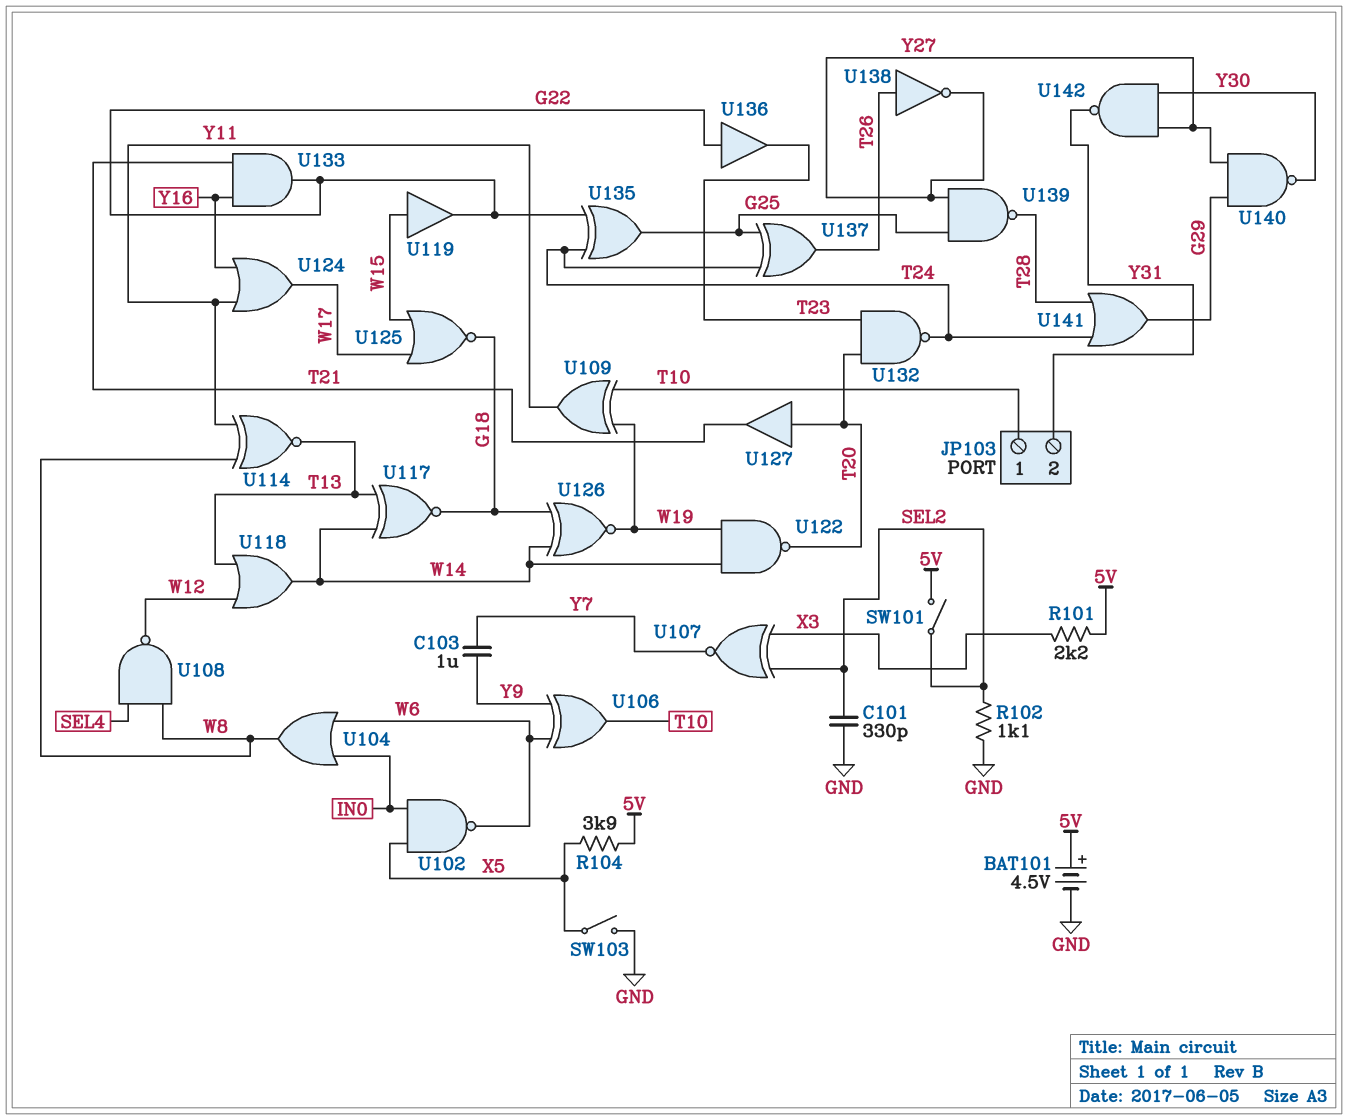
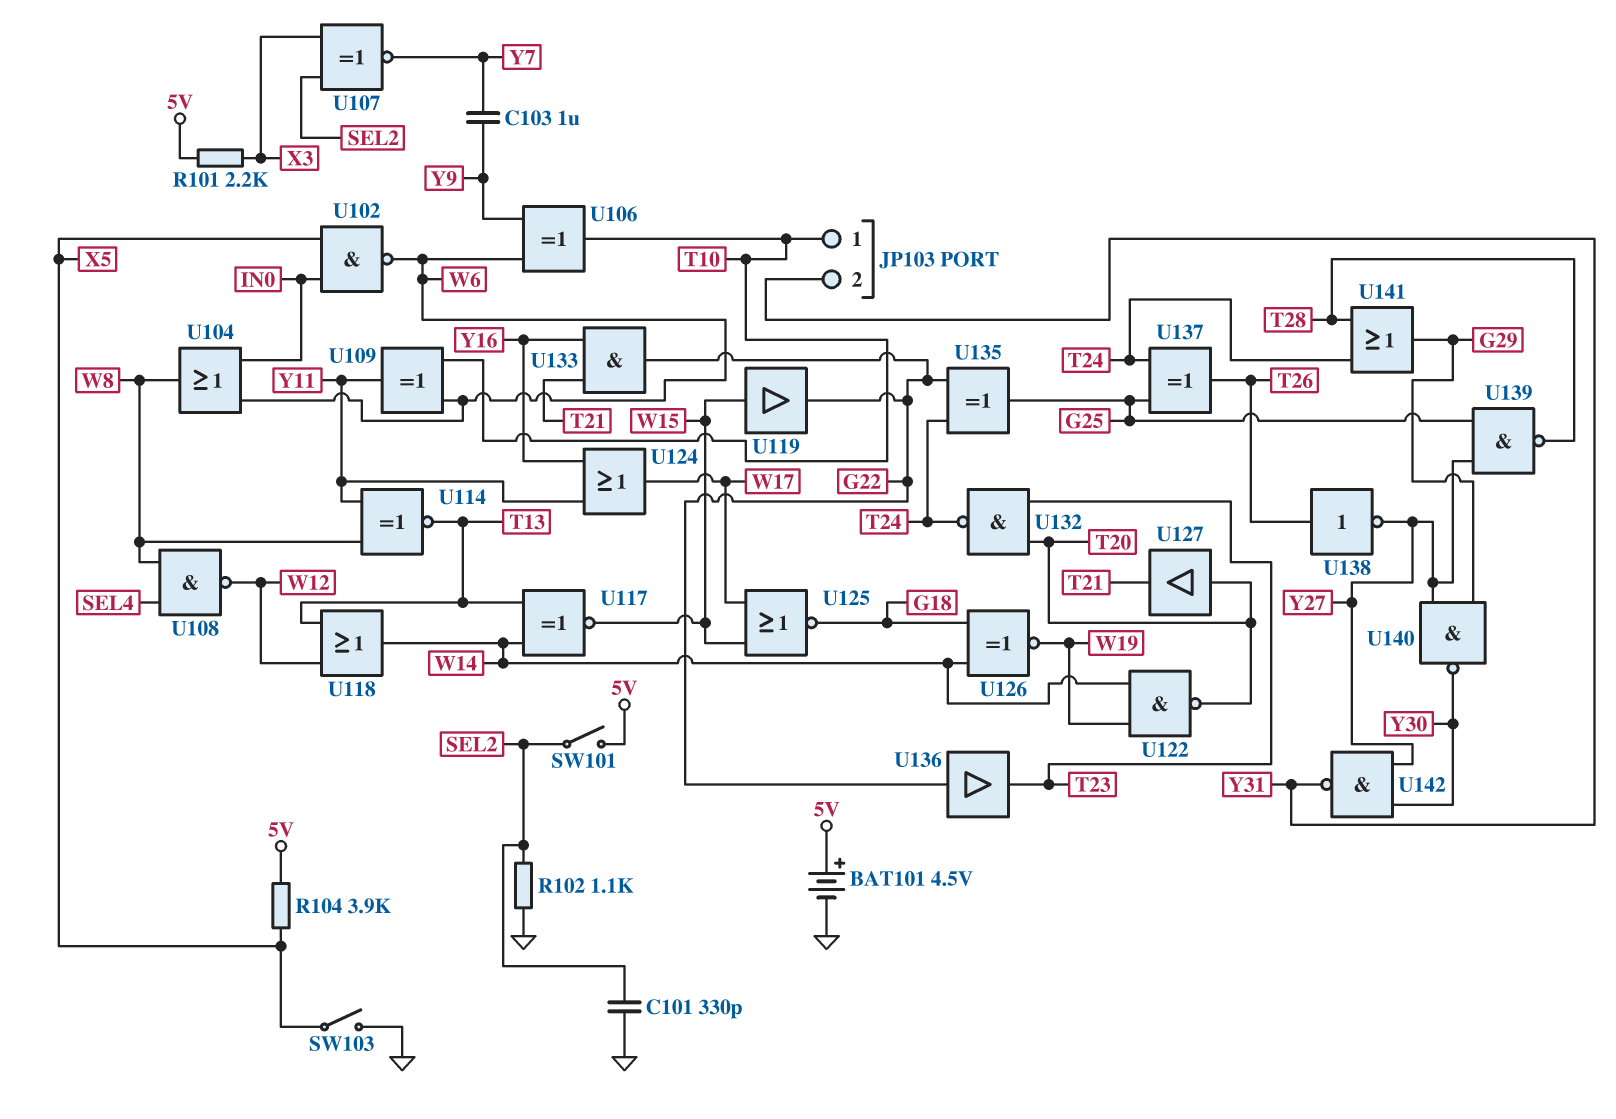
U109: XOR (in T10, in W19, out Y11) -> XOR (in T10, in W6, out Y11)
U117: XNOR (in T13, in W14, out G18) -> XNOR (in T13, in W14, out W15)

